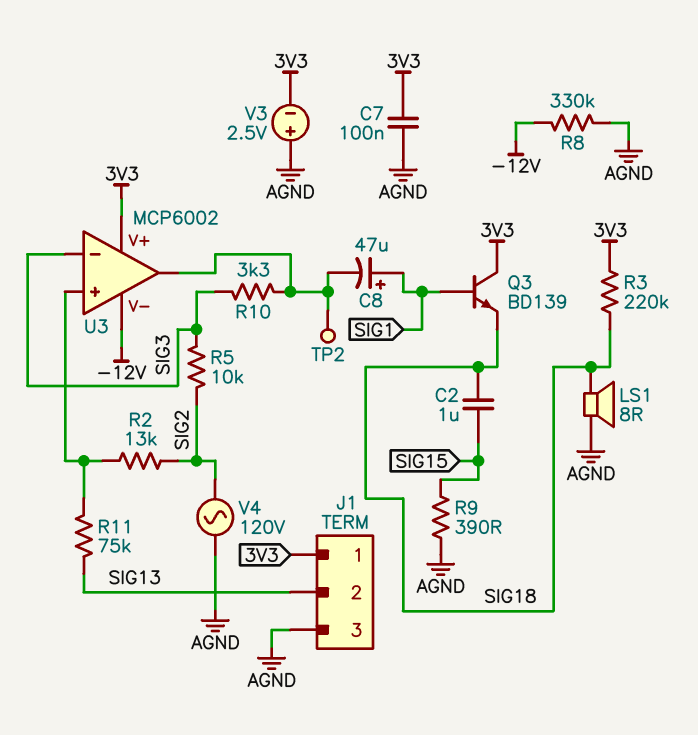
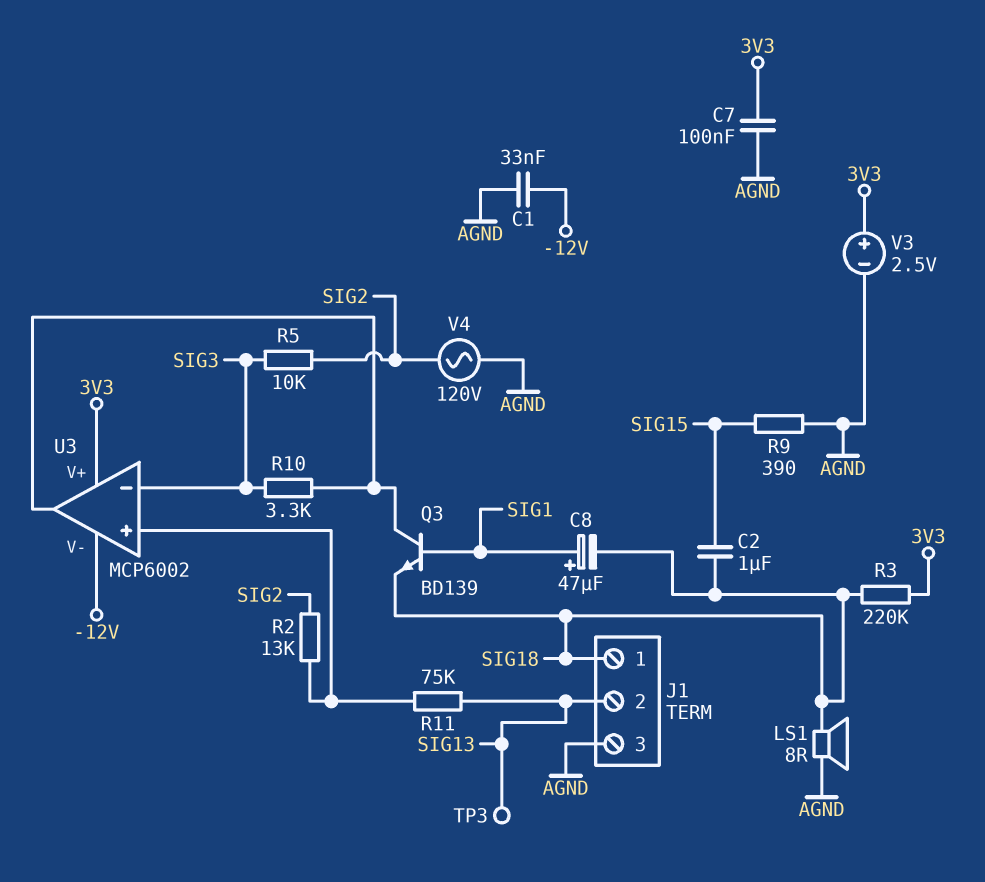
C1: none -> 33nF (-12V, AGND)
C8: 47uF (plus SIG1, minus U3/out) -> 47uF (plus SIG1, minus SIG18)
J1 pin 1: 3V3 -> SIG18
Q3: NPN BD139 (B SIG1, C 3V3, E SIG18) -> NPN BD139 (B SIG1, C U3/out, E SIG18)
R8: 330k (-12V, AGND) -> none
TP2: test point (U3/out) -> none
TP3: none -> test point (SIG13)
V3: 2.5V (plus AGND, minus 3V3) -> 2.5V (plus 3V3, minus AGND)

